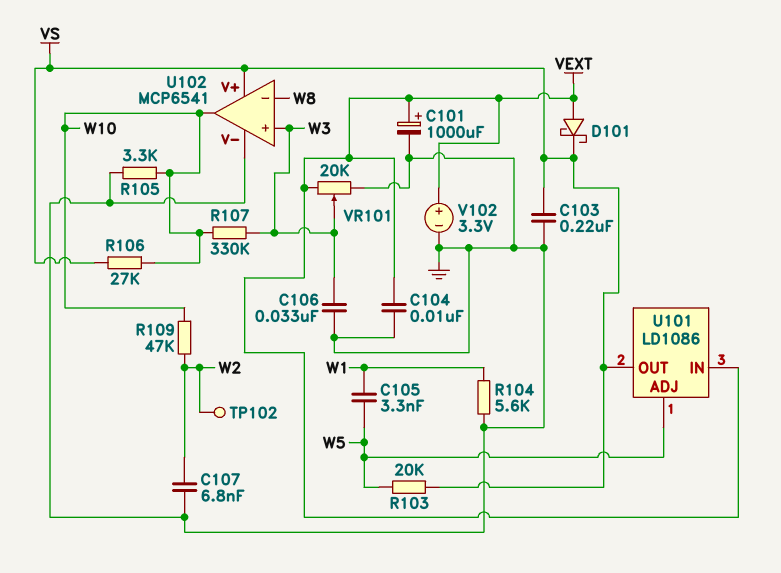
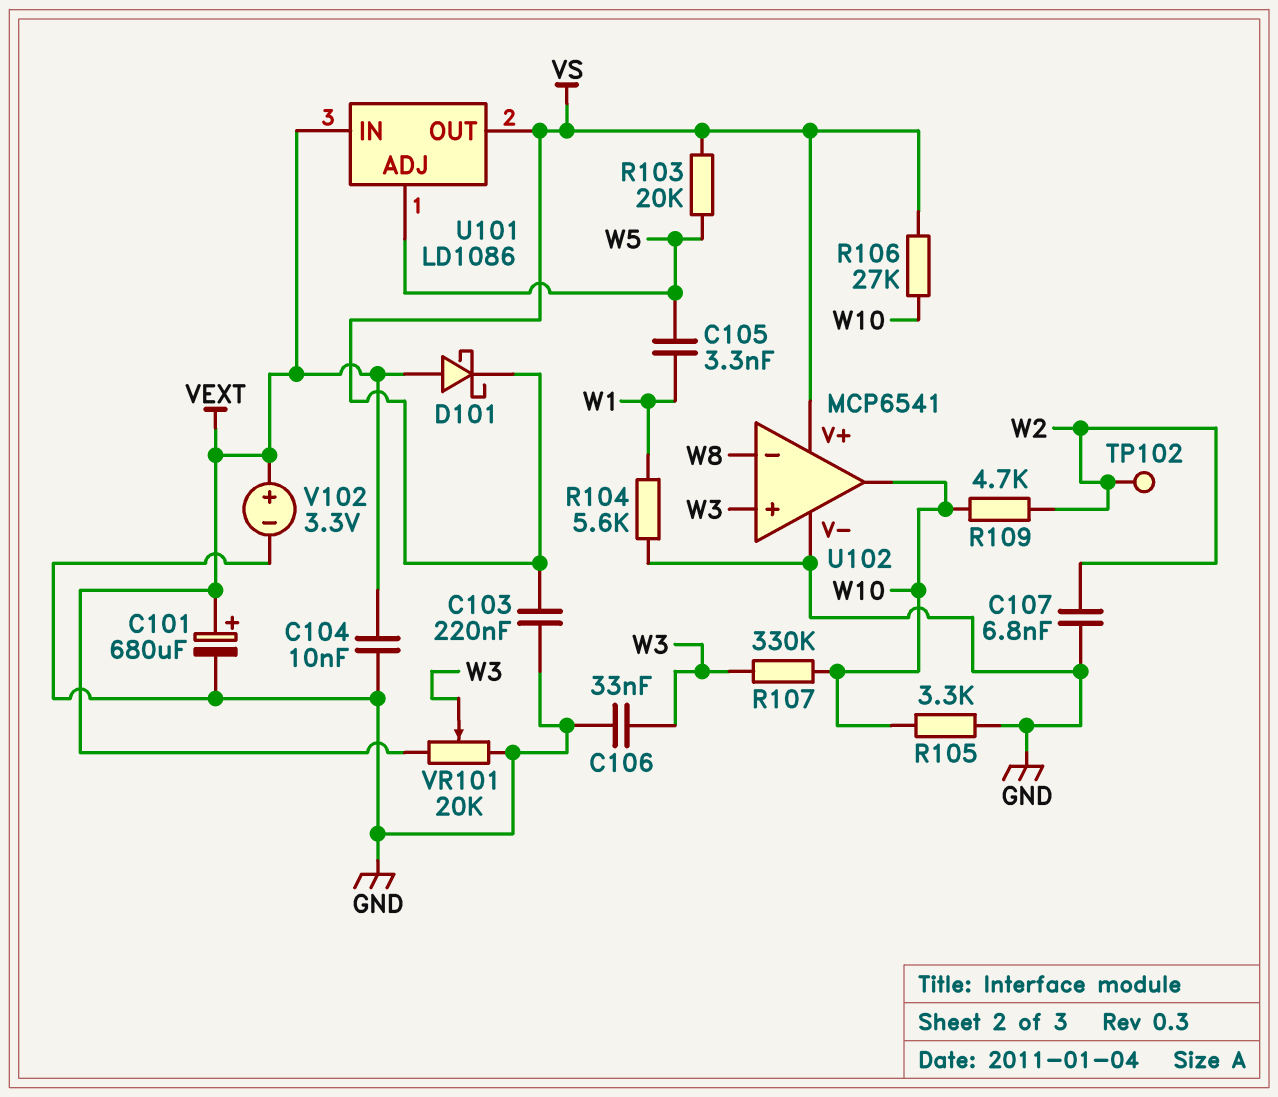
C101: 1000uF (plus VEXT, minus GND) -> 680uF (plus VEXT, minus GND)
R109: 47k (W2, W10) -> 4.7k (W2, W10)

